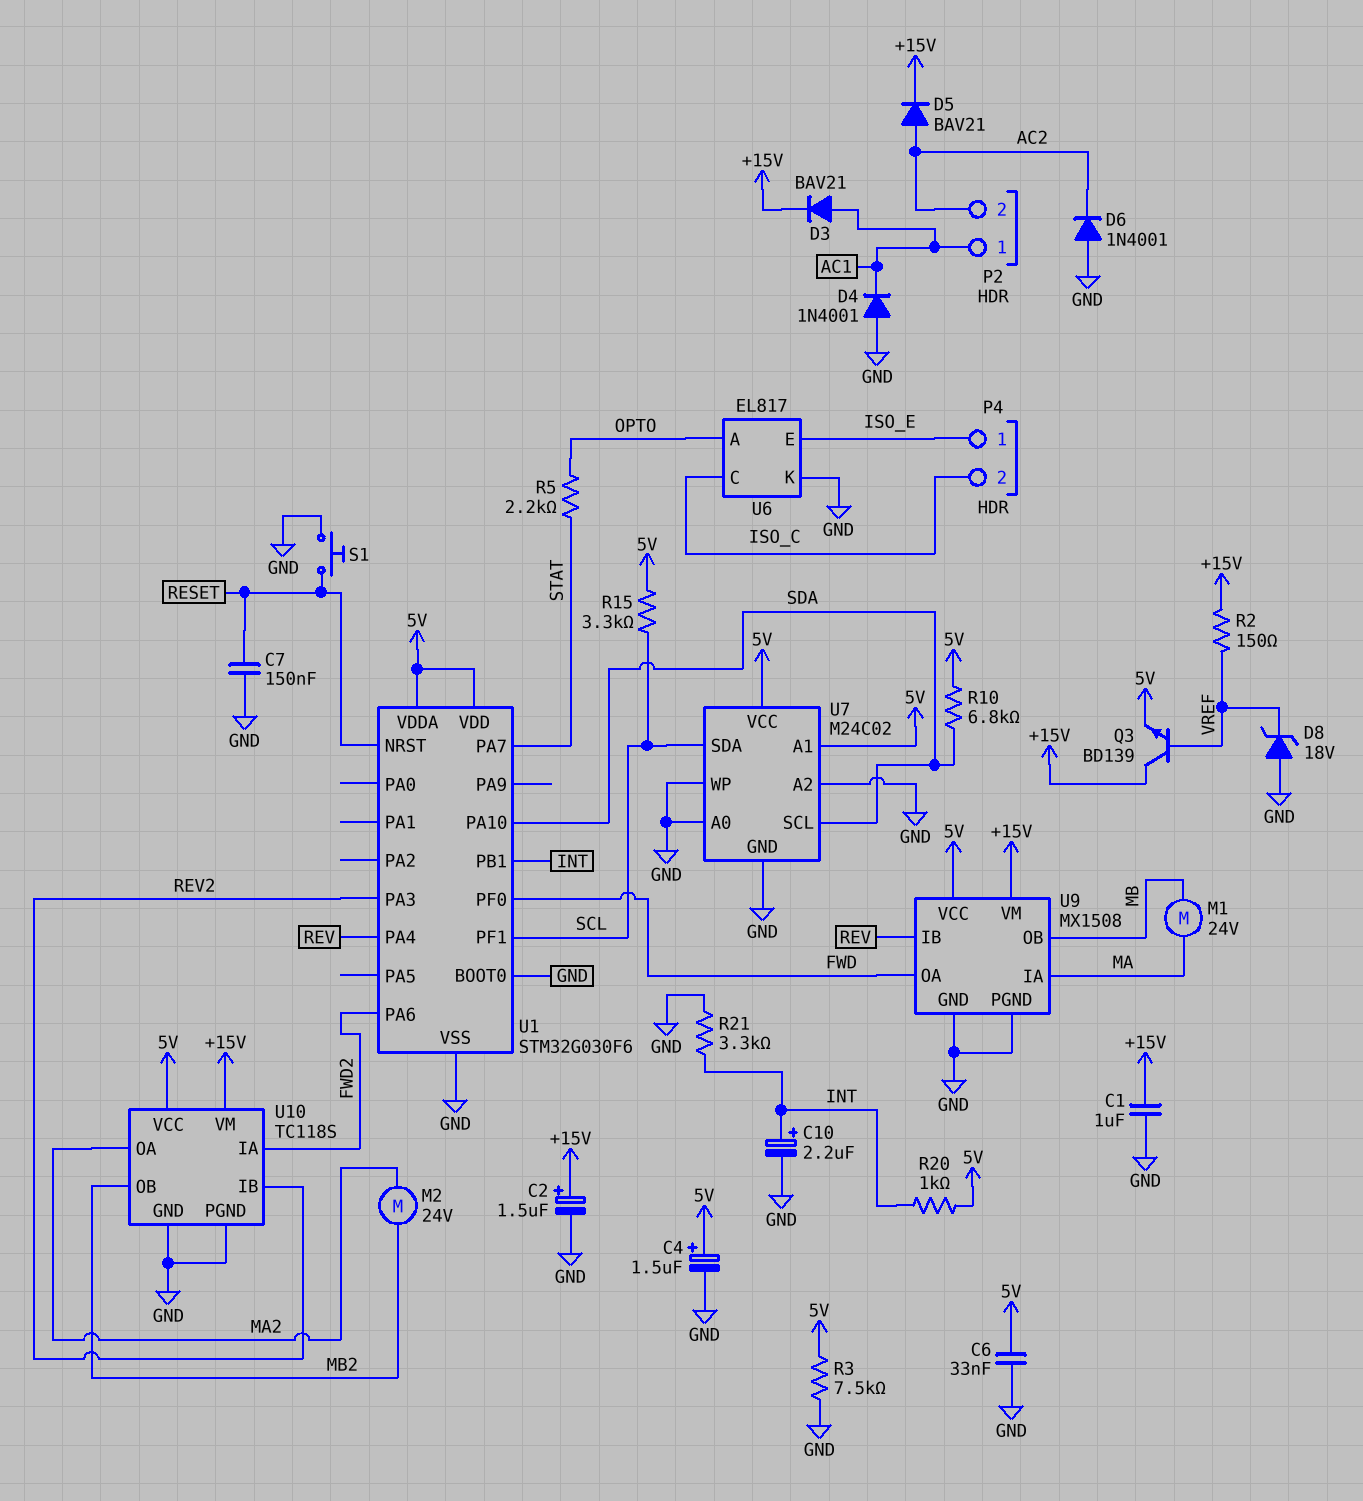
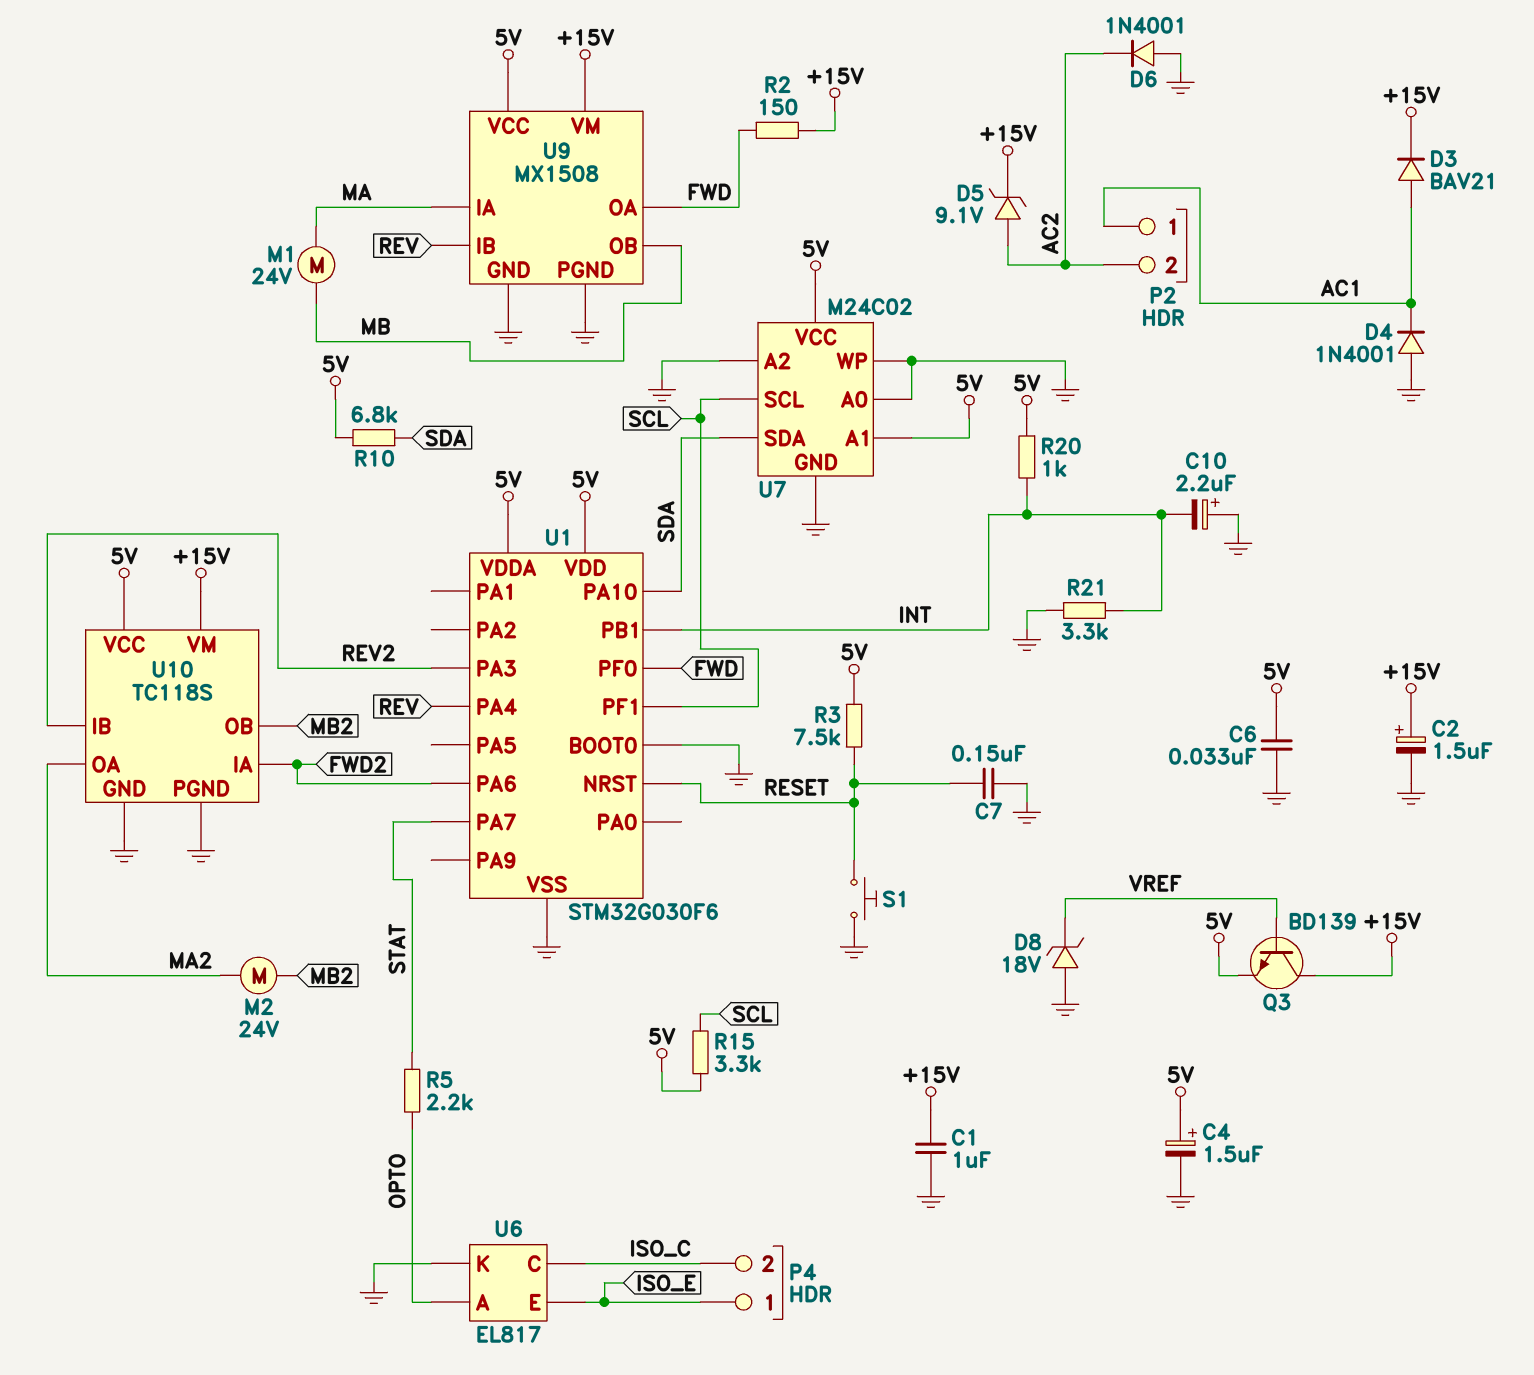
C10: 2.2uF (plus INT, minus GND) -> 2.2uF (plus GND, minus INT)
D5: diode BAV21 (A AC2, K +15V) -> zener 9.1V (A AC2, K +15V)
R2: 150 (+15V, VREF) -> 150 (+15V, FWD)
R3: 7.5k (5V, GND) -> 7.5k (5V, RESET)
U7 pin SCL: SDA -> SCL
U7 pin SDA: SCL -> SDA

